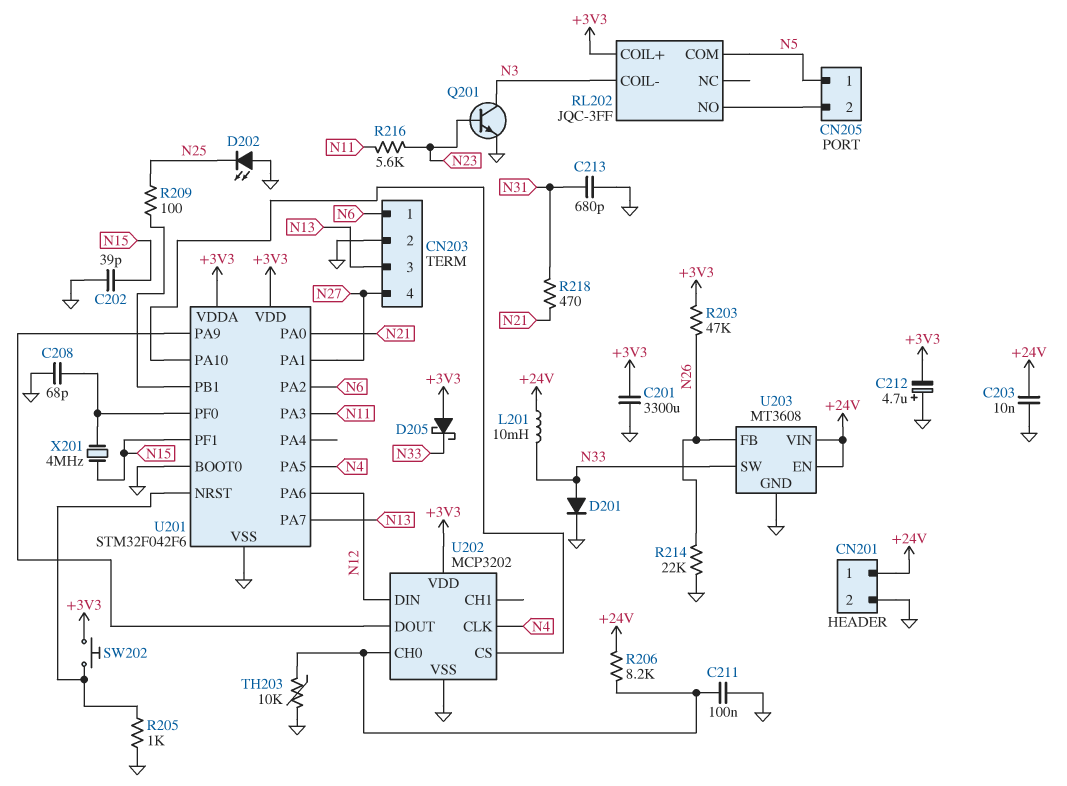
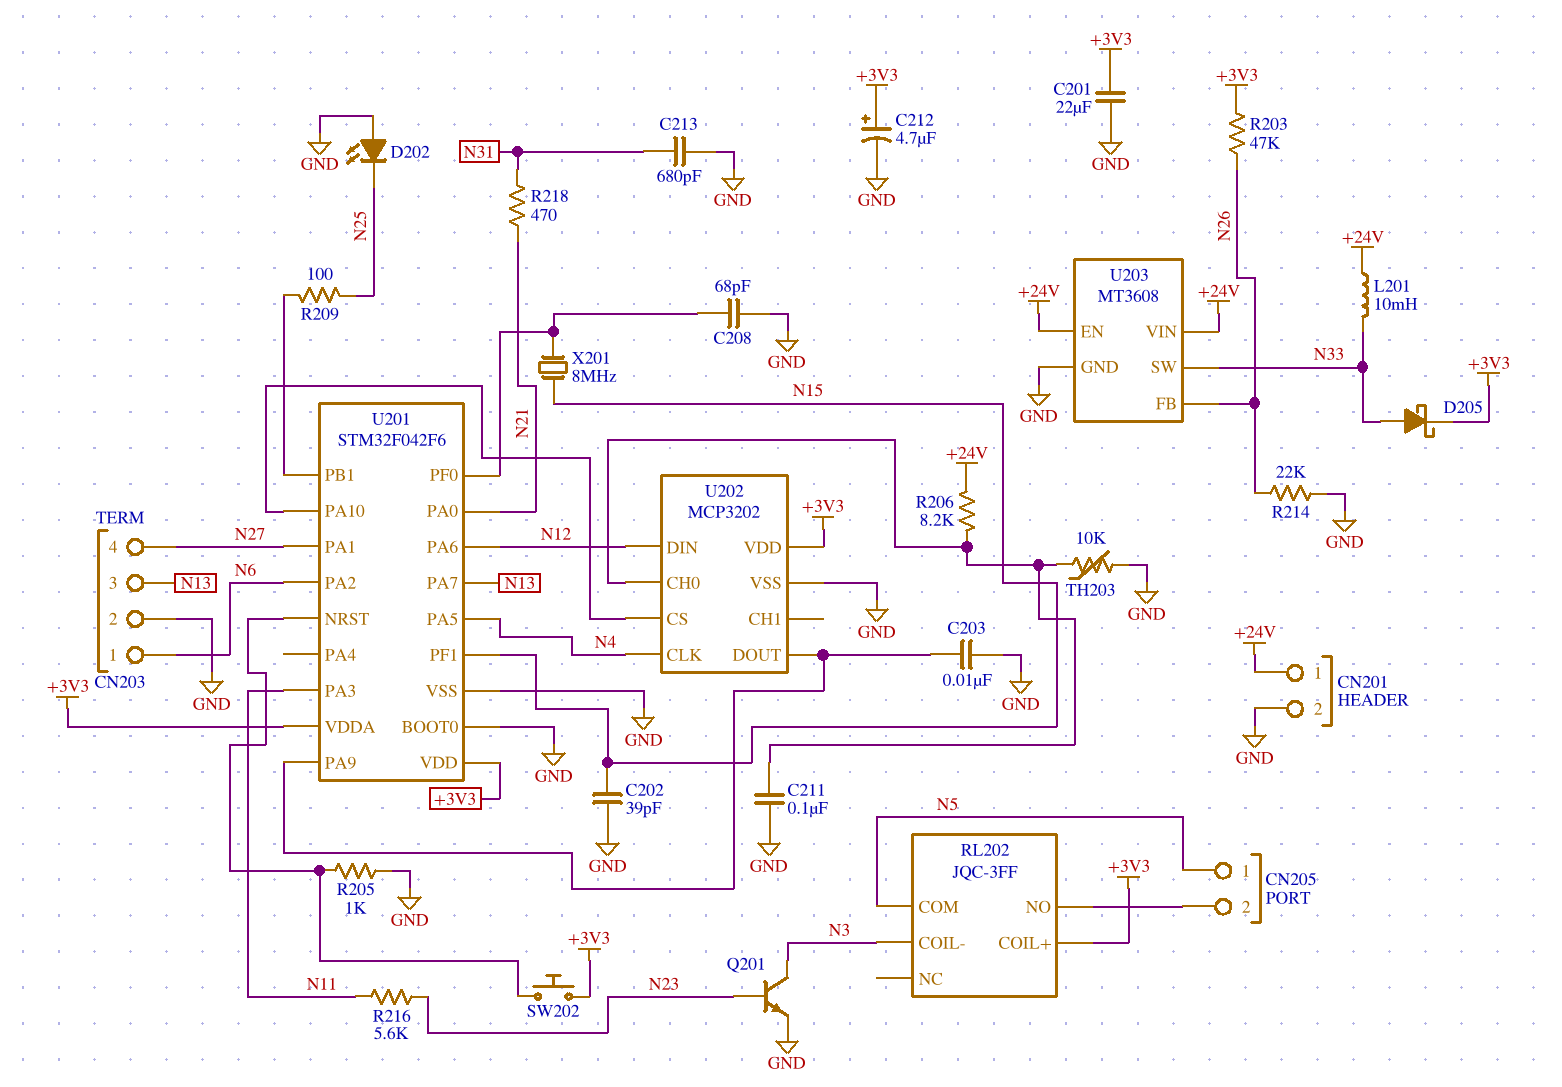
C201: 3300uF (+3V3, GND) -> 22uF (+3V3, GND)
C203: 10nF (+24V, GND) -> 10nF (GND, U201/PA9)
C212: 4.7uF (plus GND, minus +3V3) -> 4.7uF (plus +3V3, minus GND)
D201: diode (A N33, K GND) -> none
D205: schottky (A +3V3, K N33) -> schottky (A N33, K +3V3)
X201: 4MHz (N15, U201/PF0) -> 8MHz (N15, U201/PF0)

